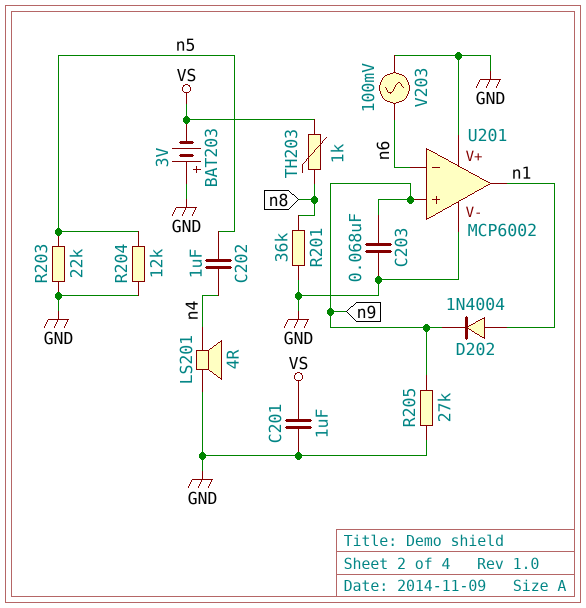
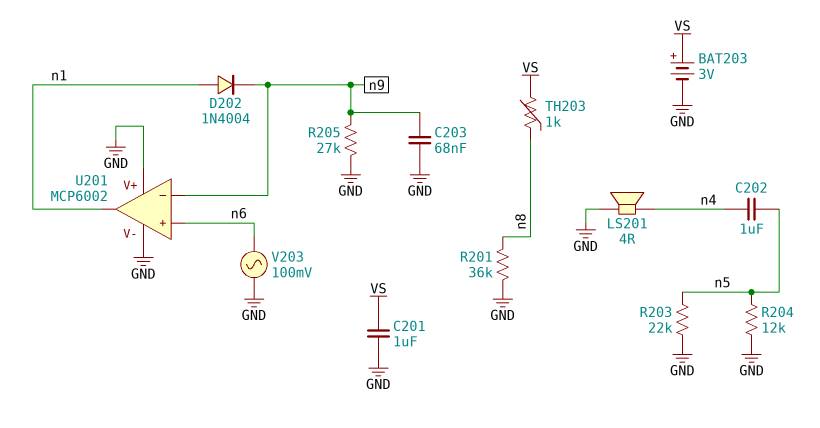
BAT203: 3V (plus GND, minus VS) -> 3V (plus VS, minus GND)
U201 pin in+: n9 -> n6
U201 pin in-: n6 -> n9

